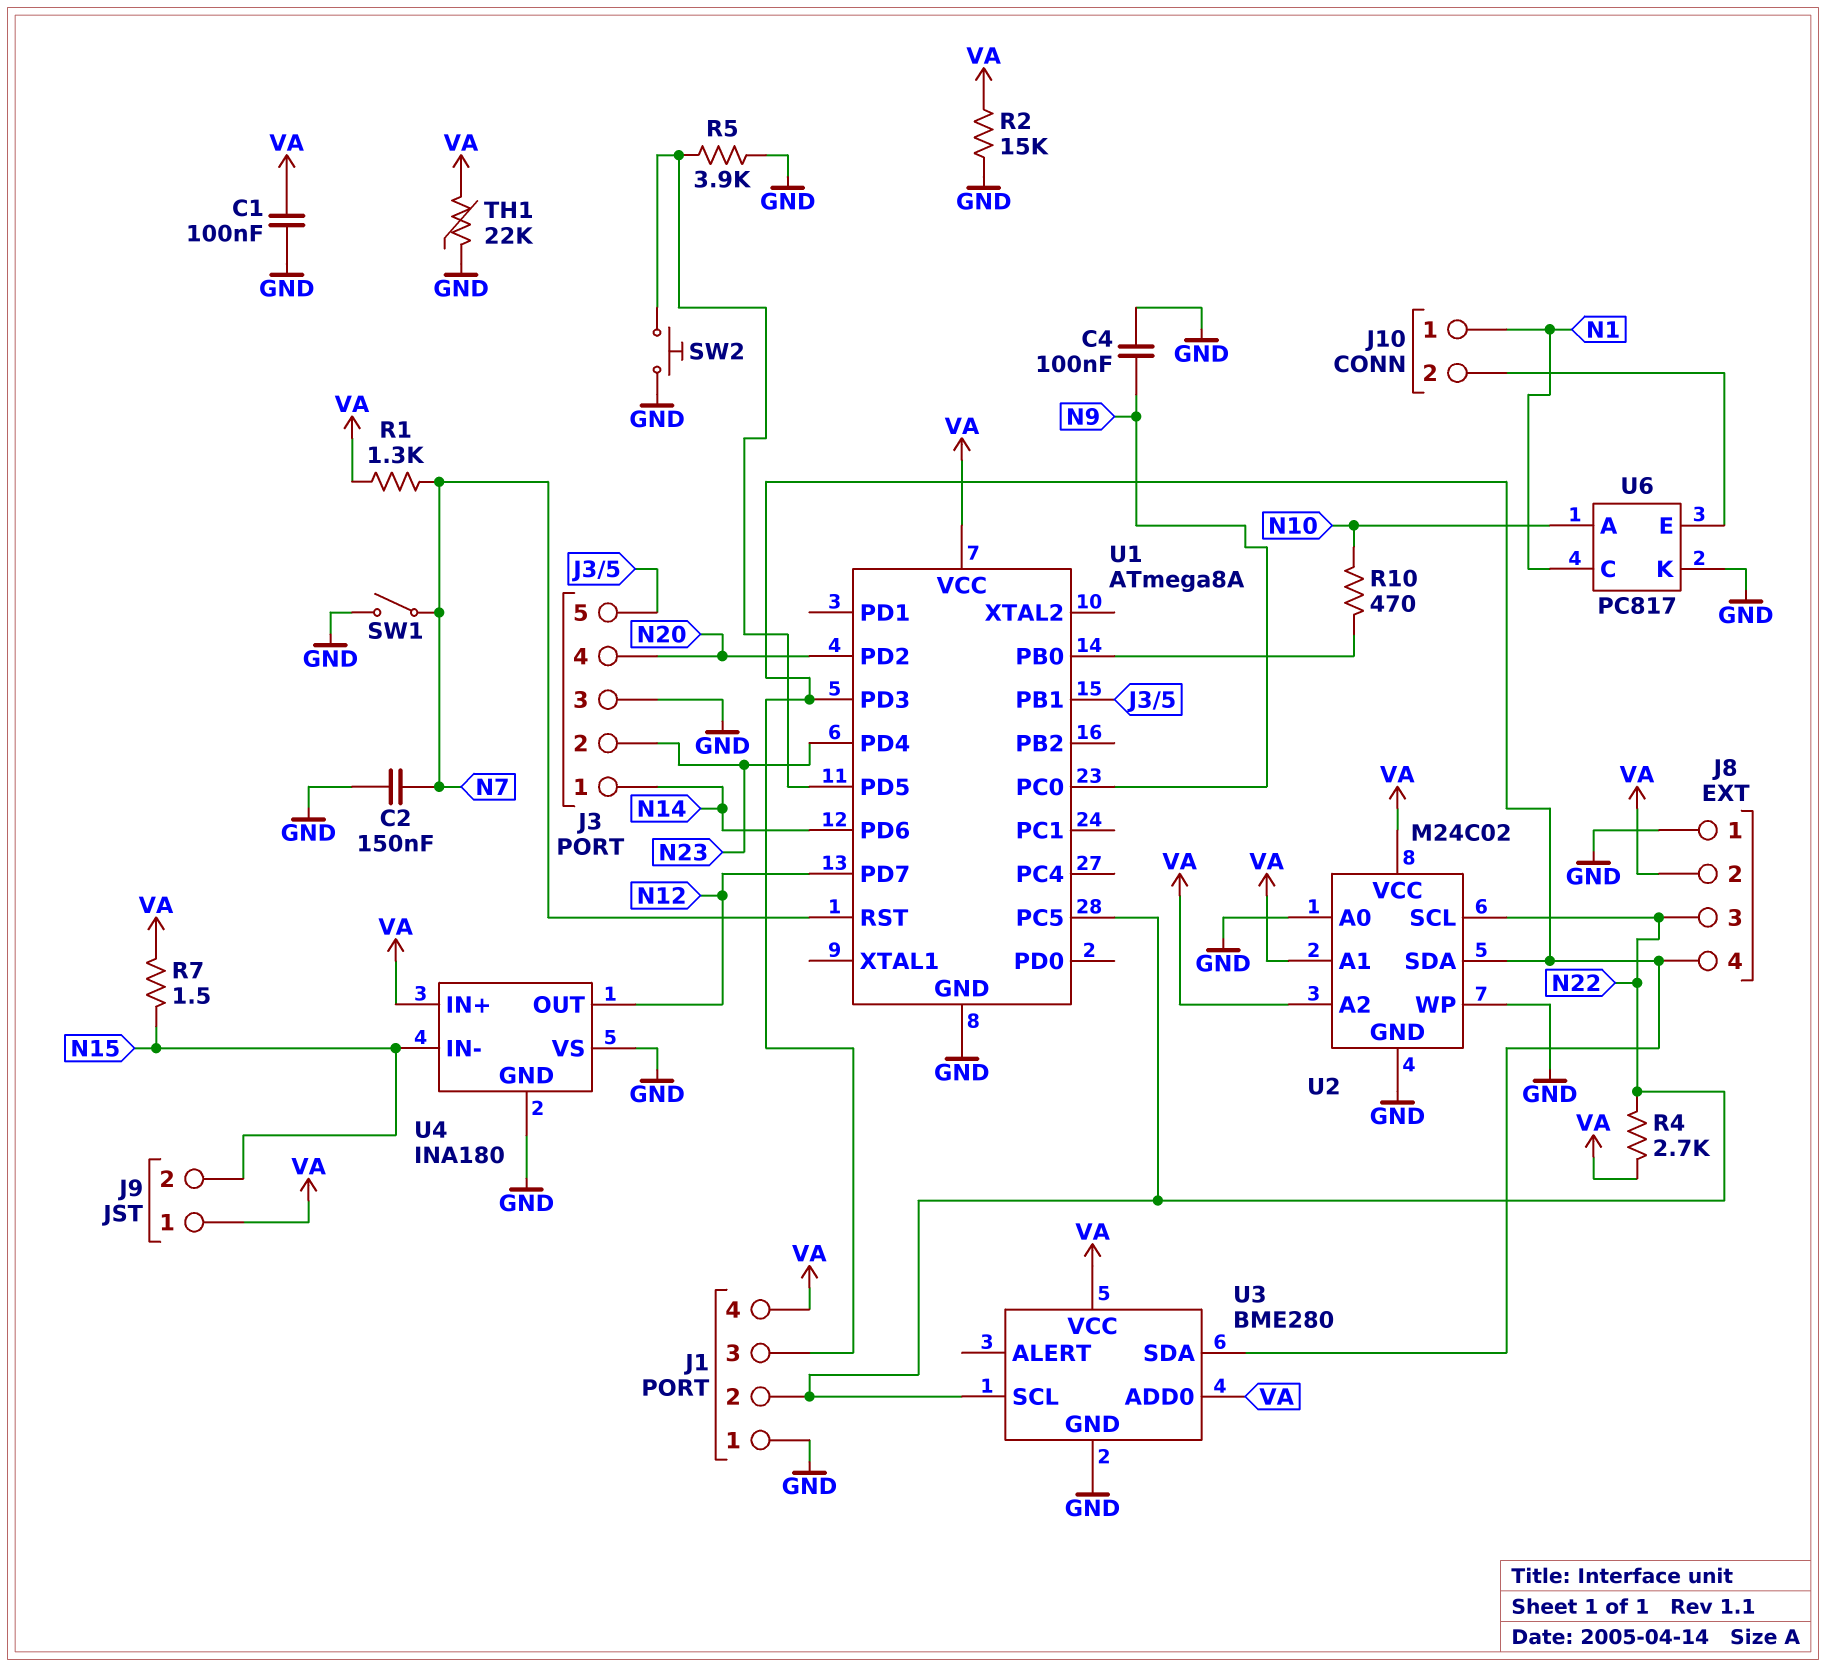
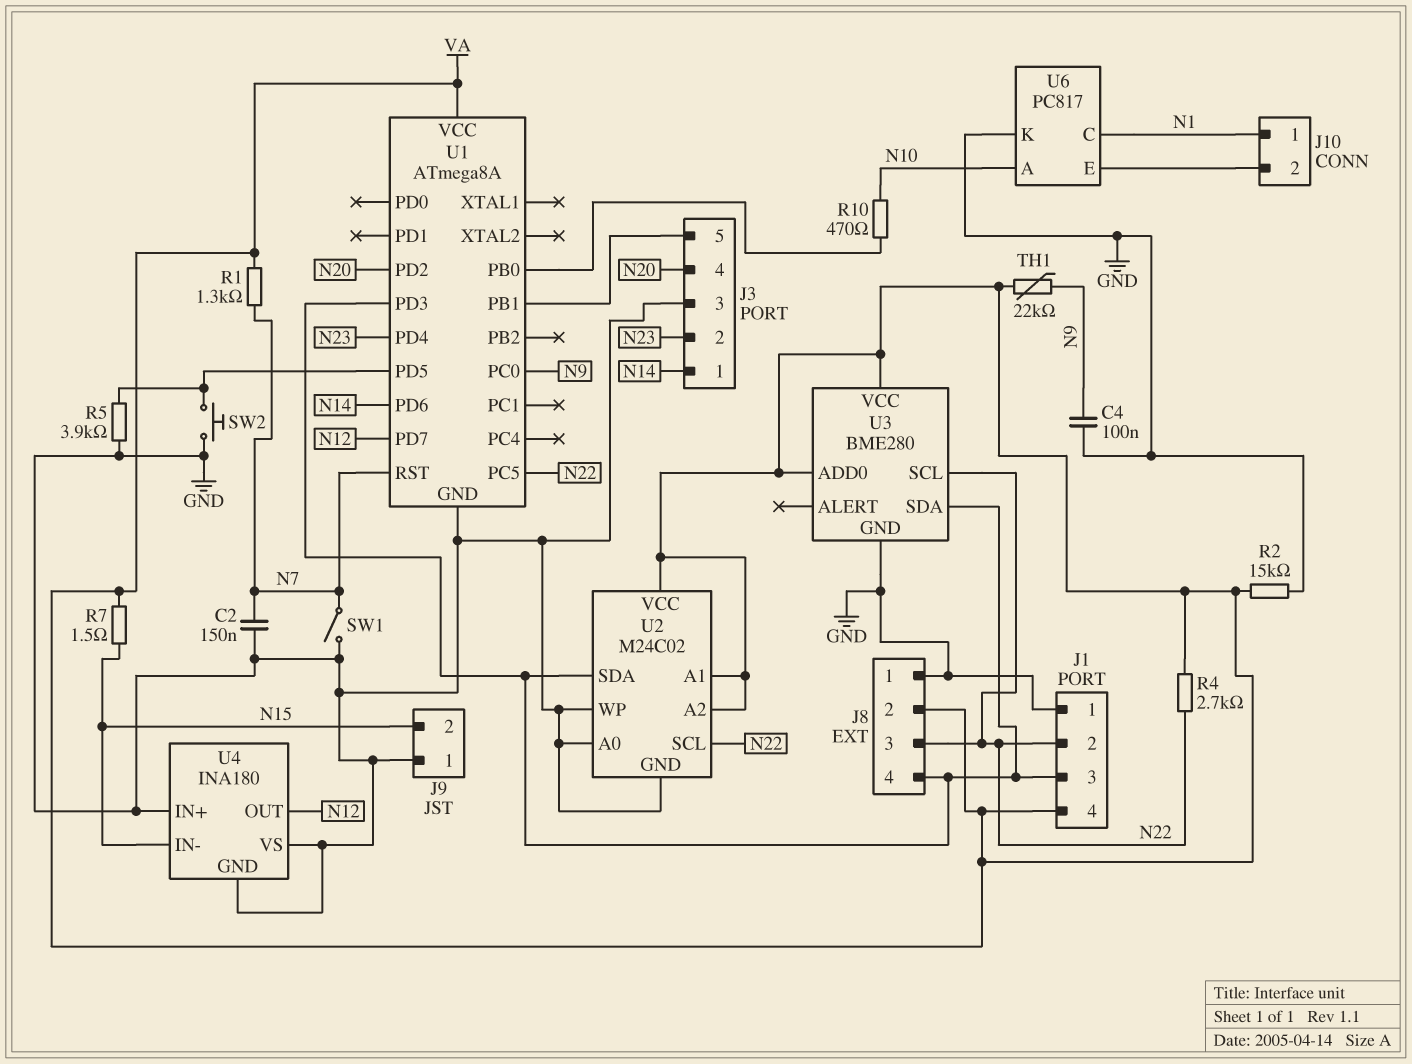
C1: 100nF (GND, VA) -> none
J9 pin 1: VA -> GND
TH1: 22k (GND, VA) -> 22k (N9, VA)
U4 pin IN+: VA -> GND

